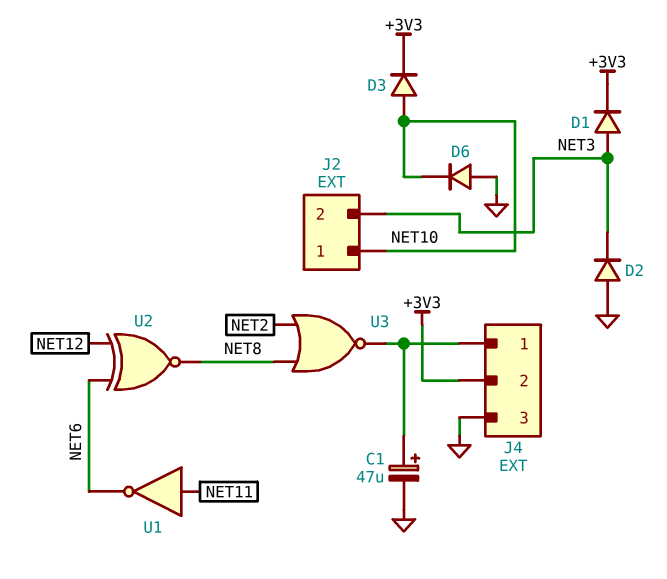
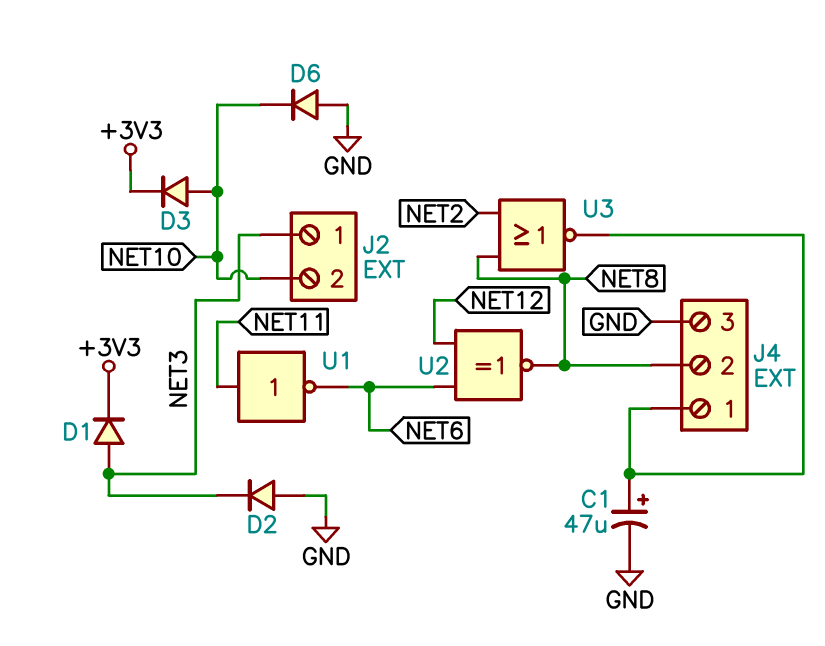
J2 pin 1: NET10 -> NET3
J2 pin 2: NET3 -> NET10
J4 pin 2: +3V3 -> NET8

